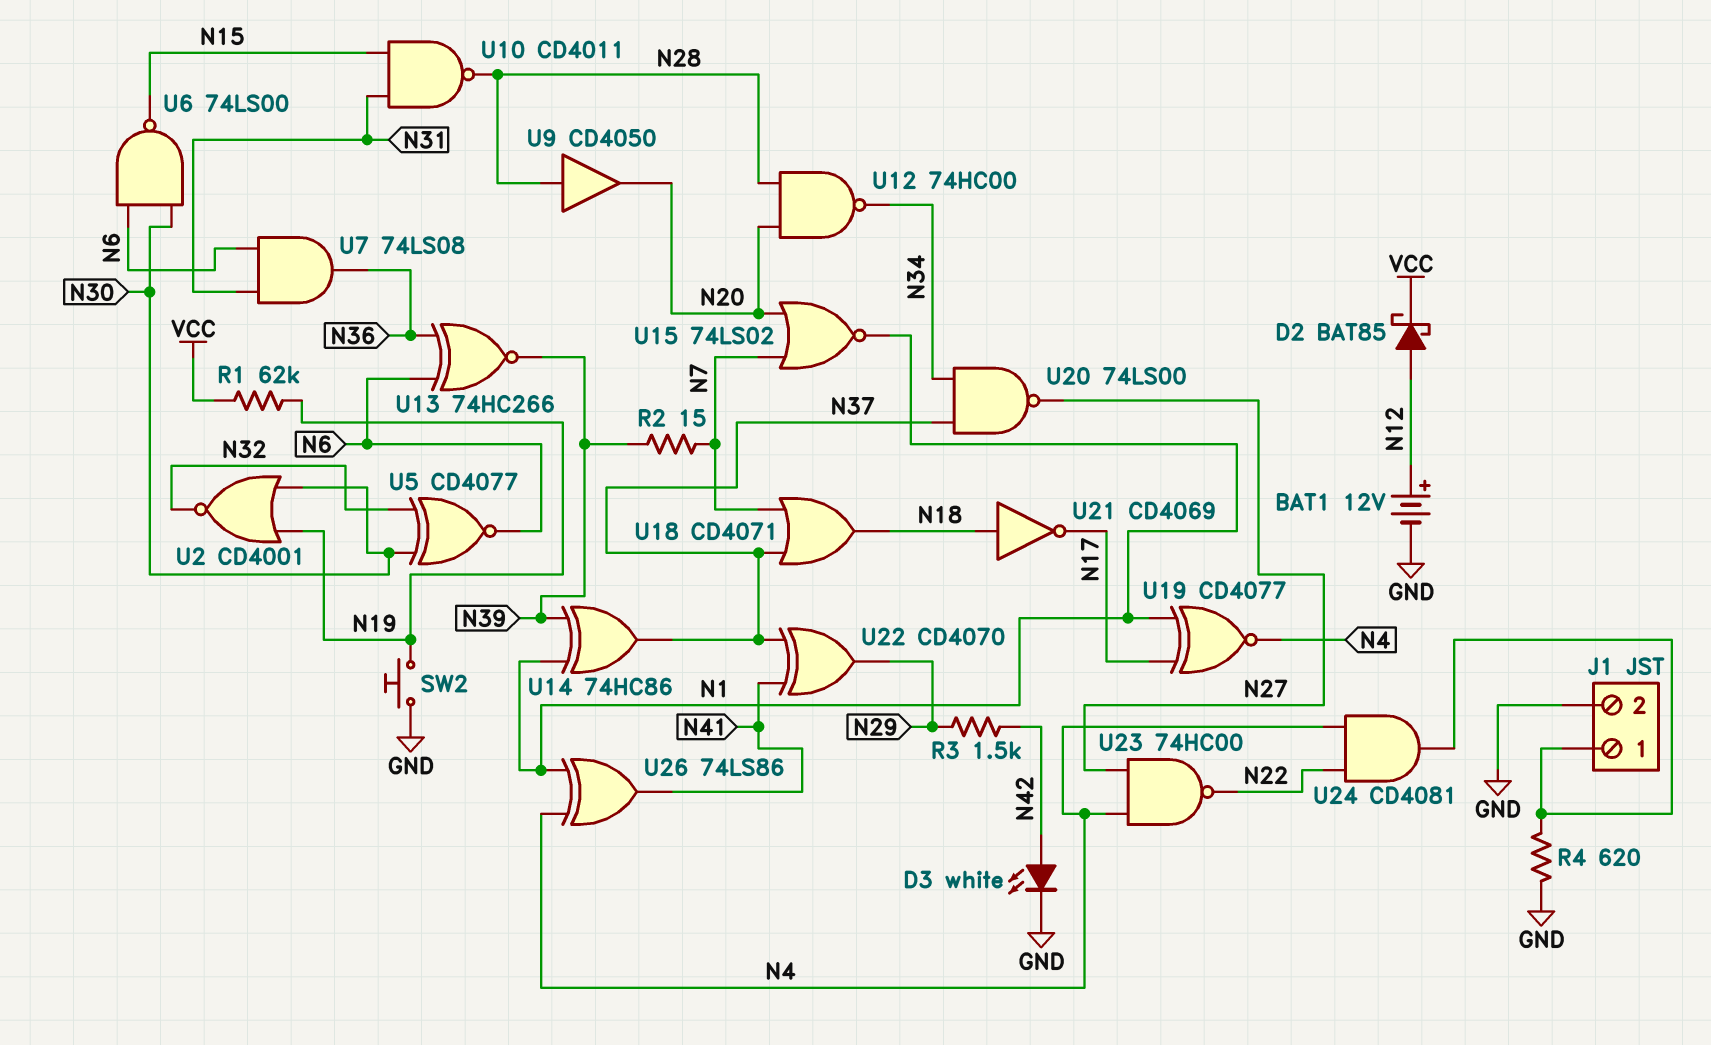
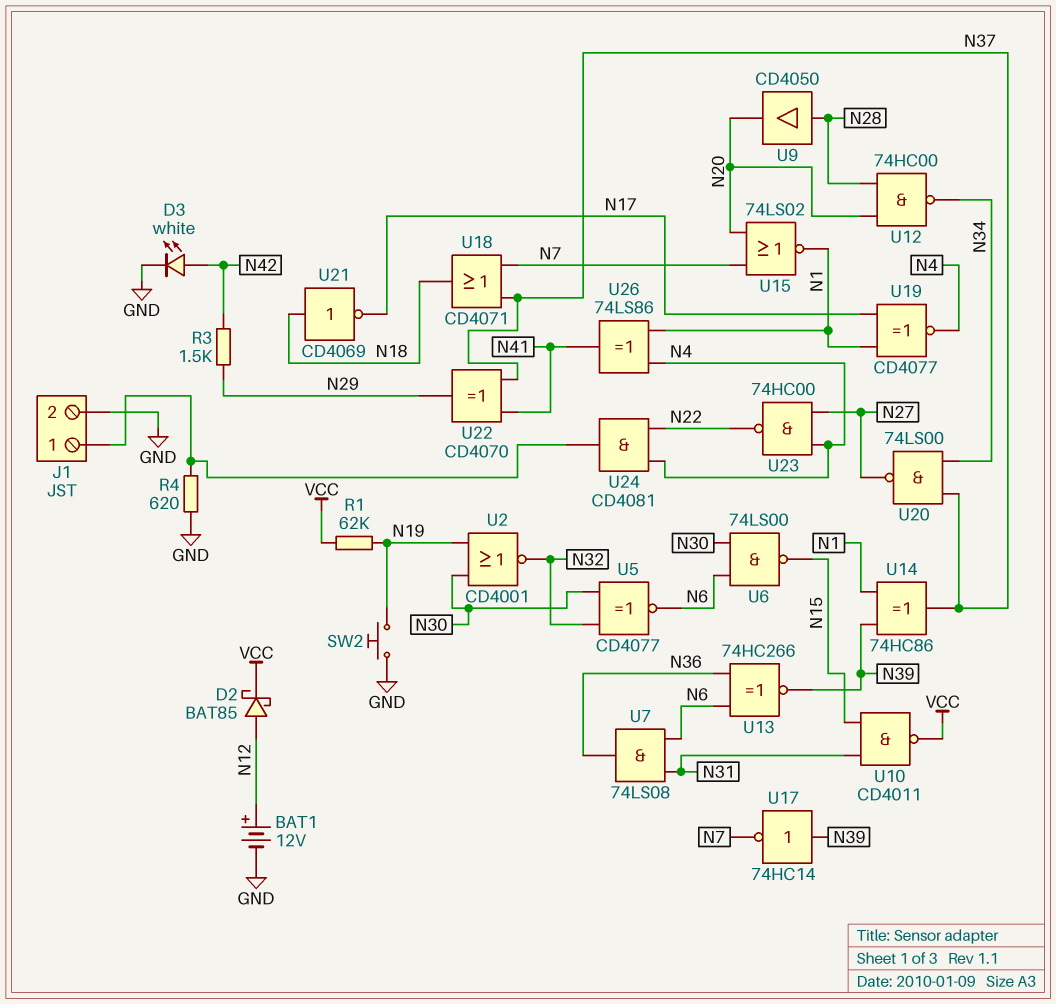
R2: 15 (N7, N39) -> none
U10: NAND CD4011 (in N15, in N31, out N28) -> NAND CD4011 (in N15, in N31, out VCC)
U17: none -> NOT 74HC14 (in N39, out N7)

